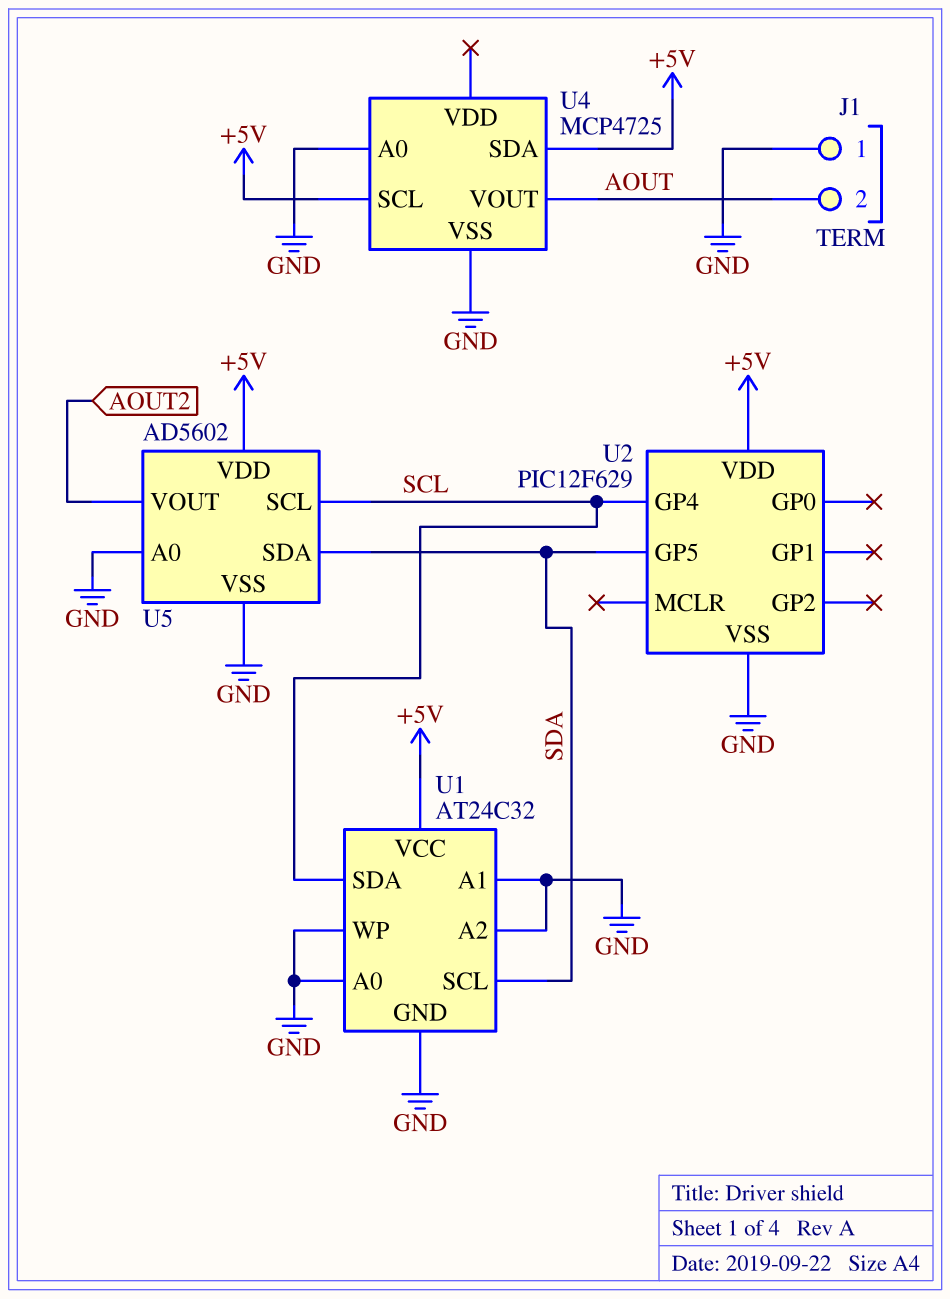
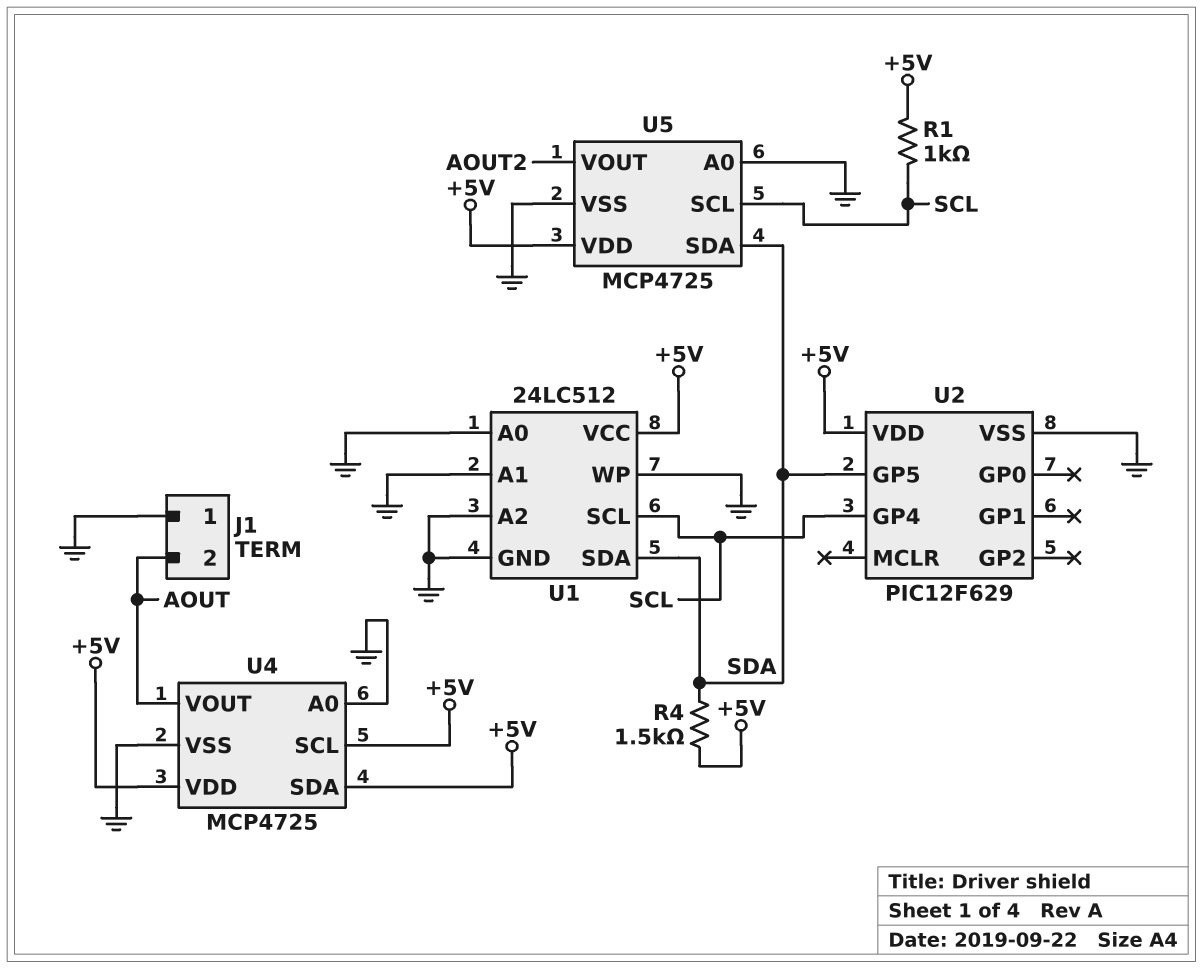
R1: none -> 1k (+5V, SCL)
R4: none -> 1.5k (+5V, SDA)
U1: AT24C32 -> 24LC512
U1 pin SCL: SDA -> SCL
U1 pin SDA: SCL -> SDA
U4 pin VDD: none -> +5V
U5: AD5602 -> MCP4725

